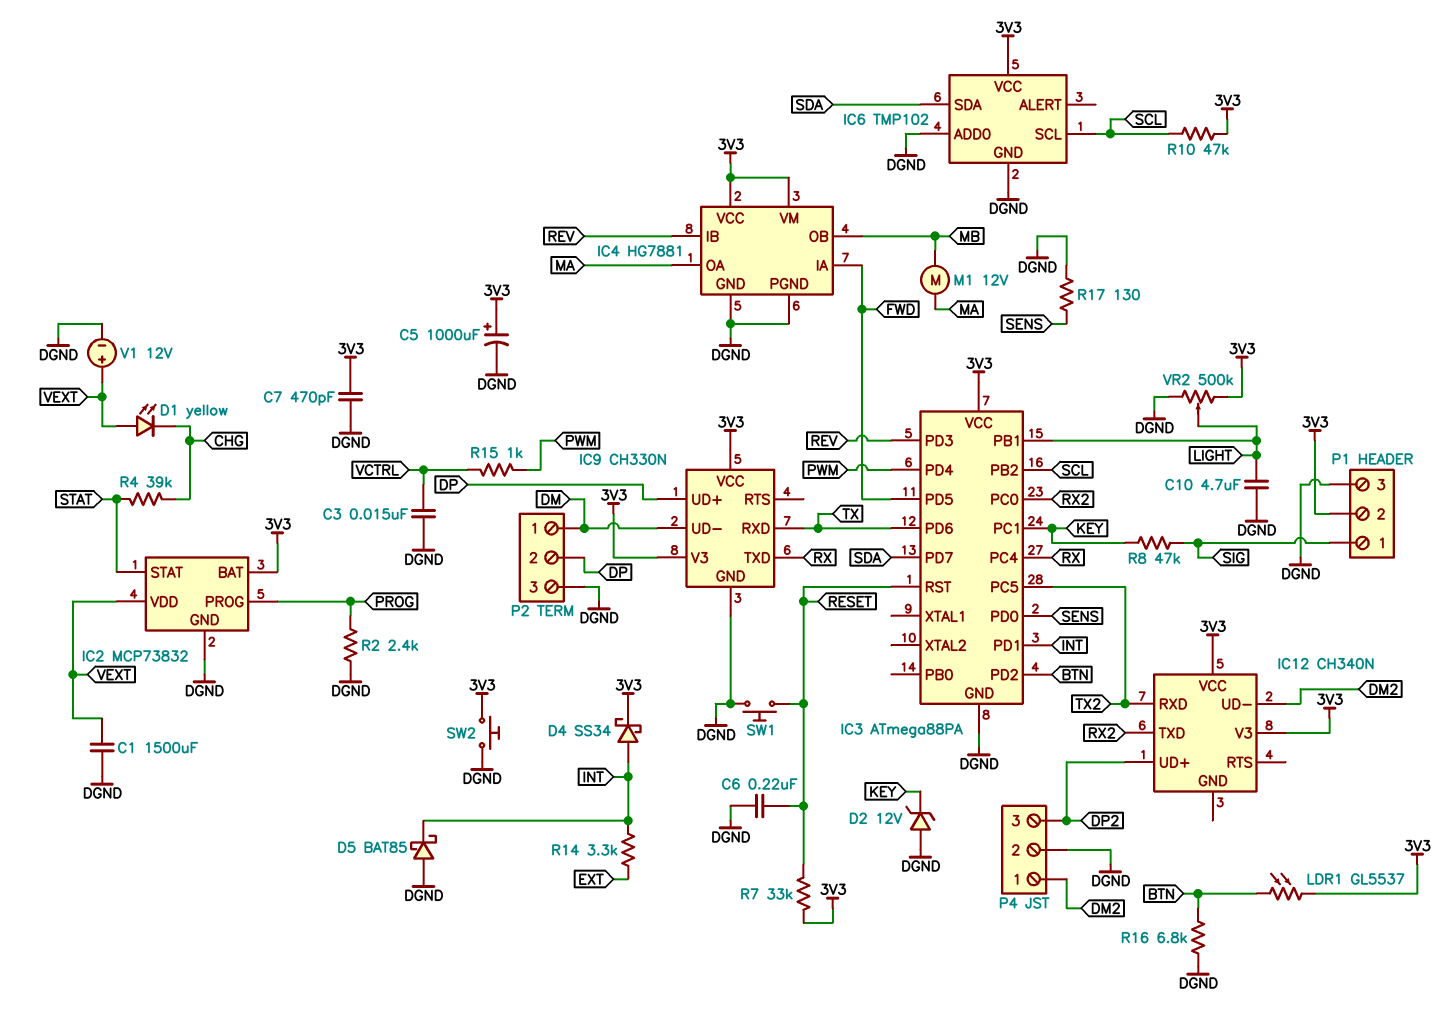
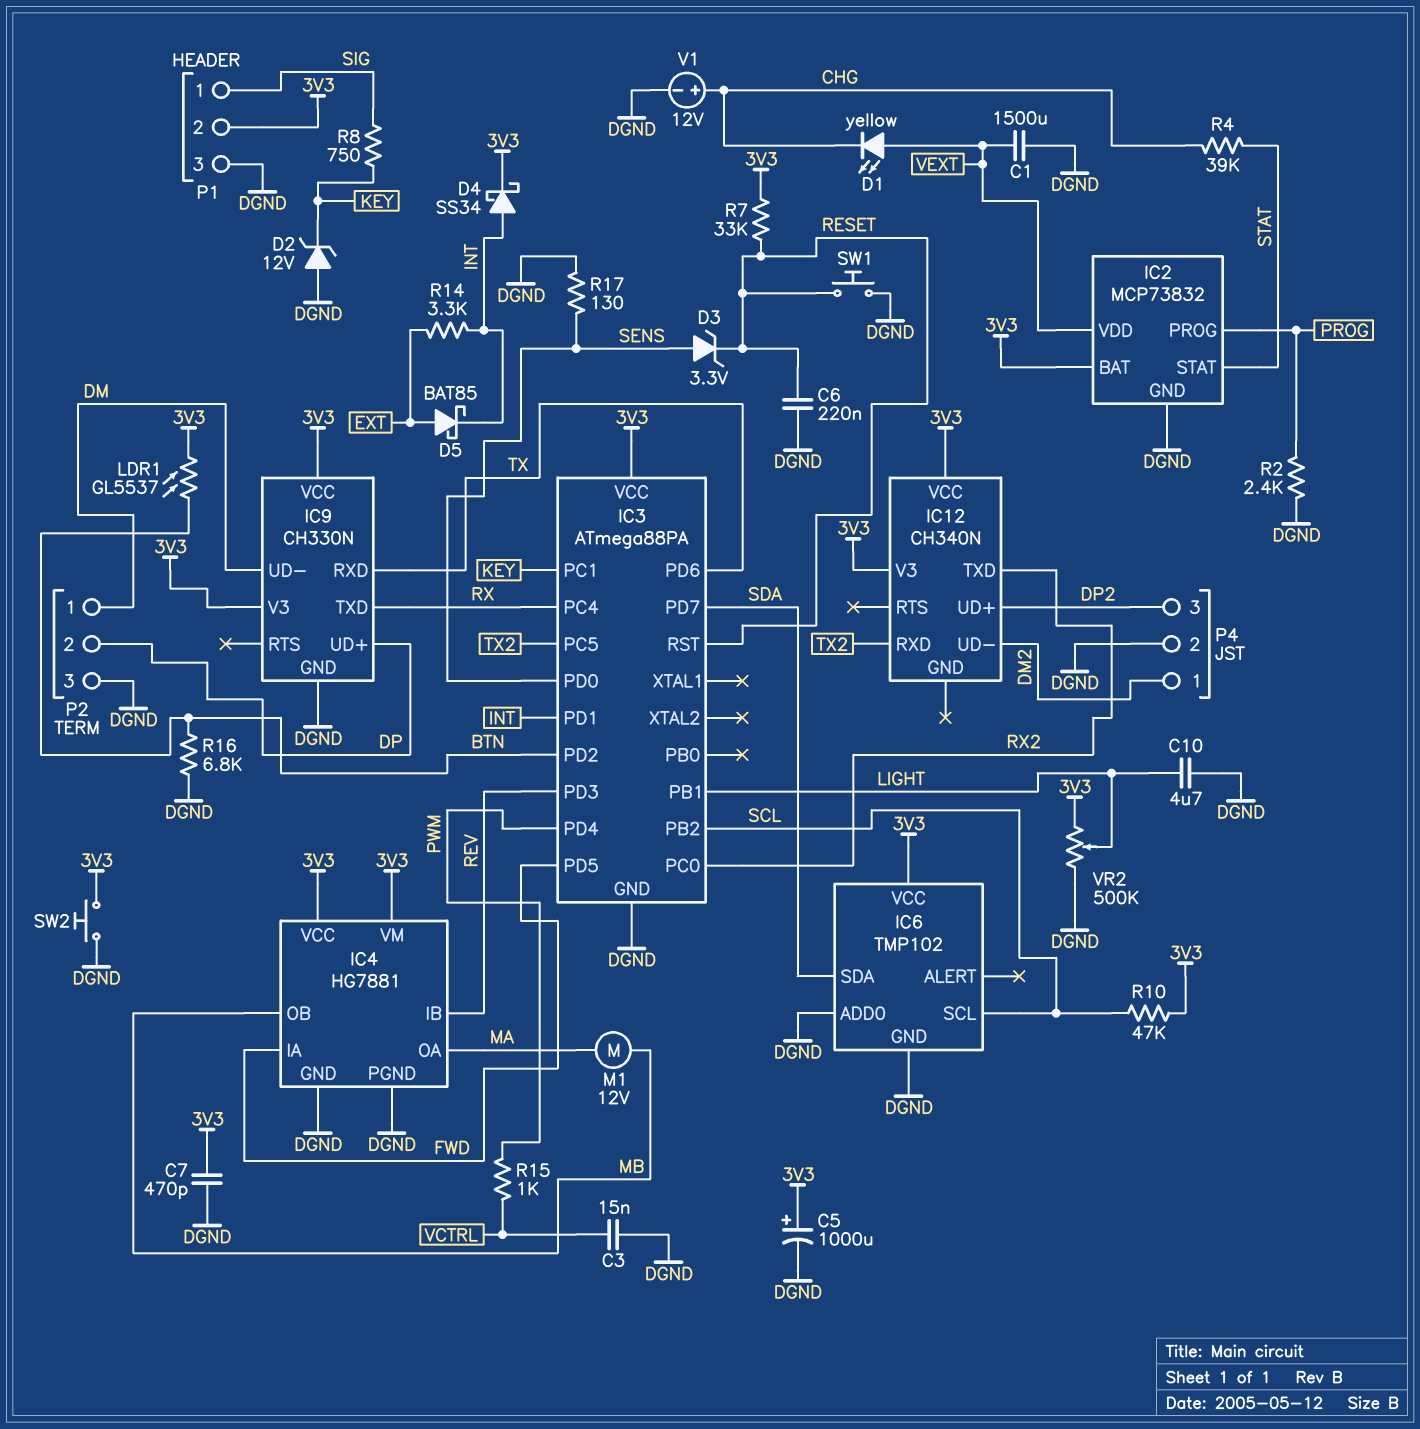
D3: none -> zener 3.3V (A SENS, K RESET)
D5: schottky BAT85 (A DGND, K INT) -> schottky BAT85 (A EXT, K INT)
R8: 47k (KEY, SIG) -> 750 (KEY, SIG)
V1: 12V (plus VEXT, minus DGND) -> 12V (plus CHG, minus DGND)

